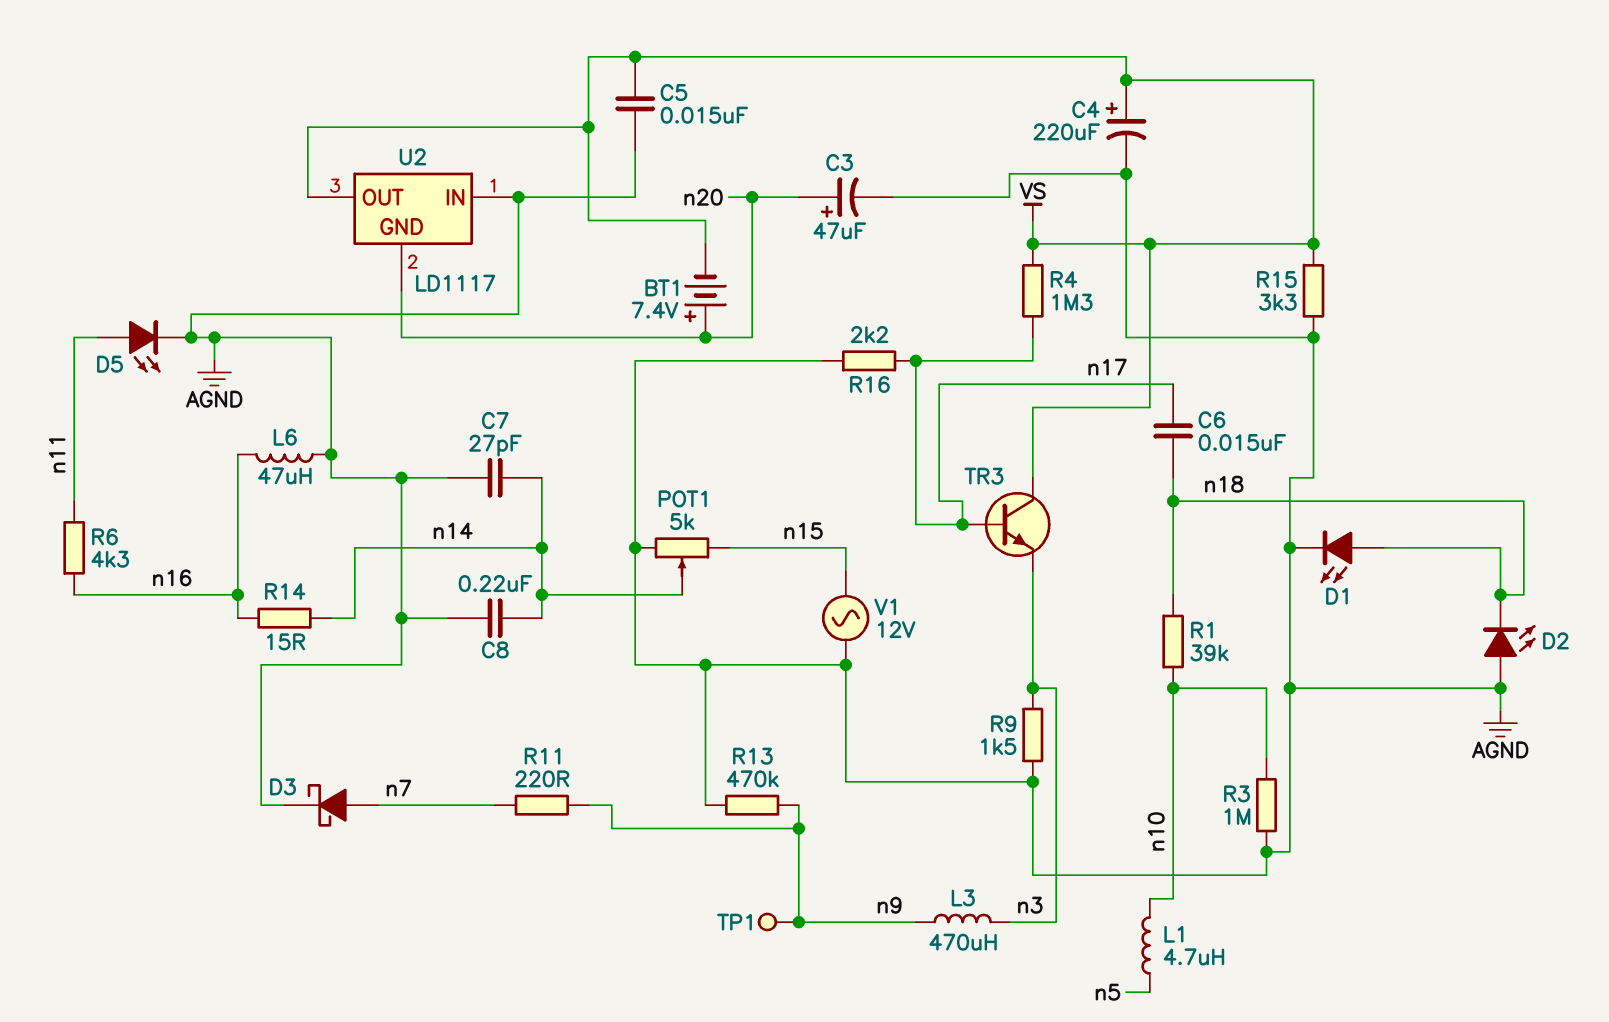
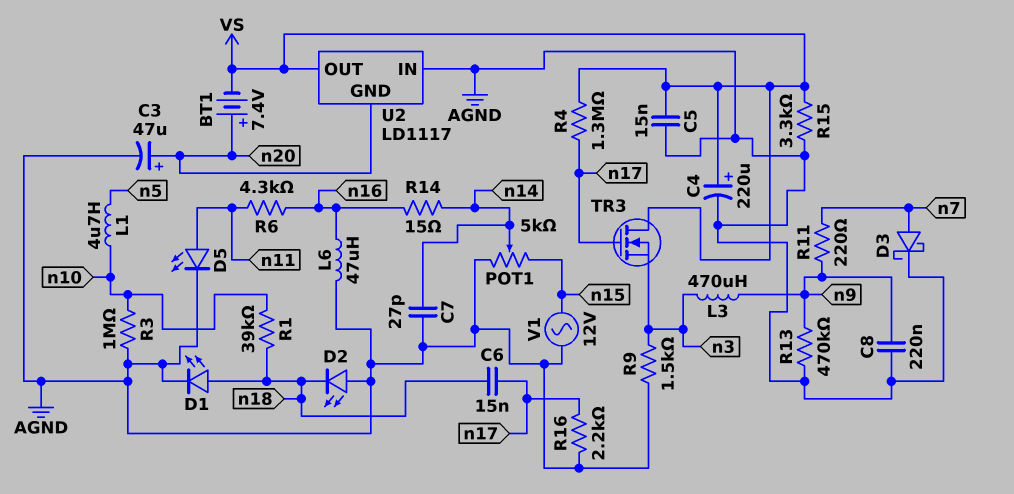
C8: 220nF (AGND, n14) -> 220nF (AGND, n9)
TP1: test point (n9) -> none
TR3: NPN (B n17, C VS, E n3) -> NMOS (G n17, D VS, S n3)

